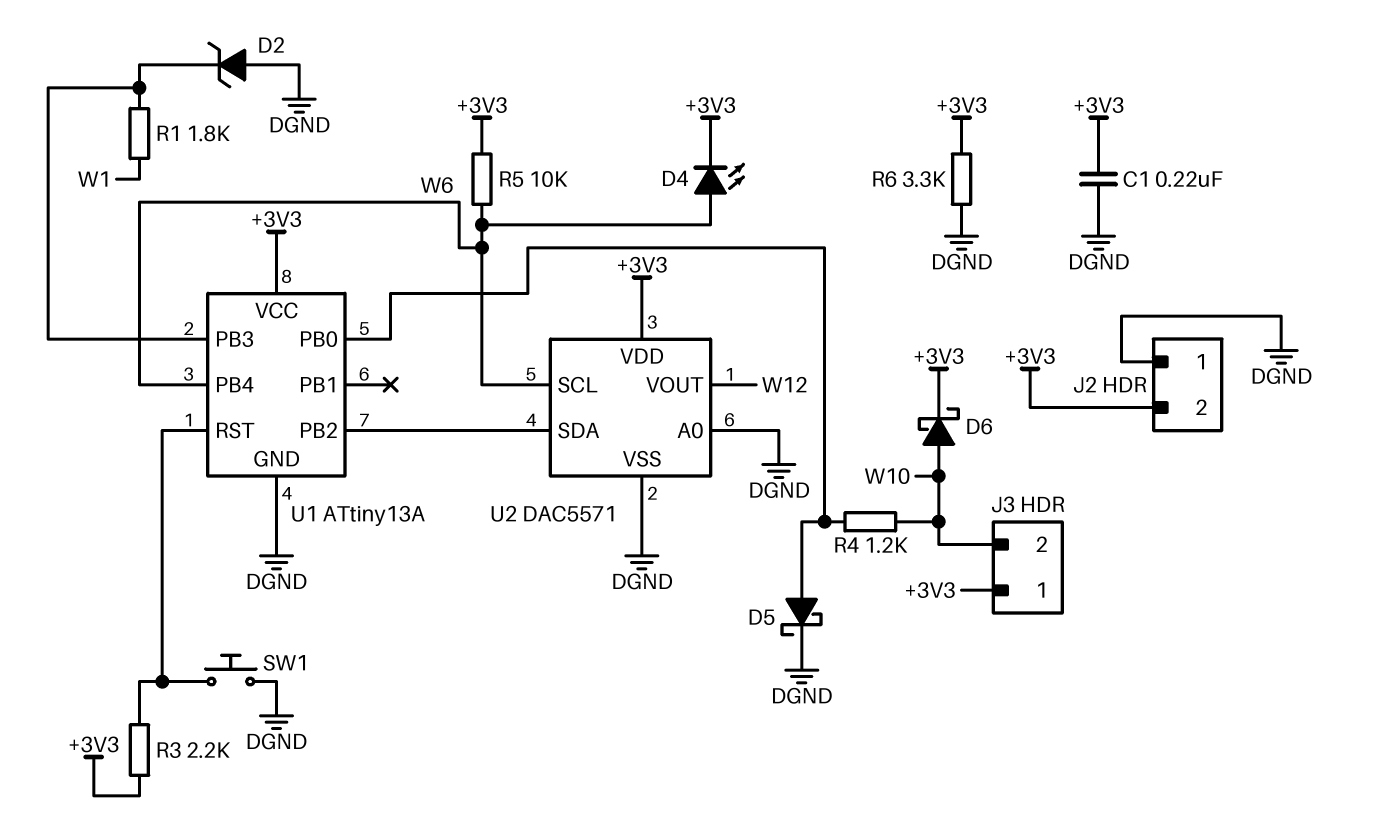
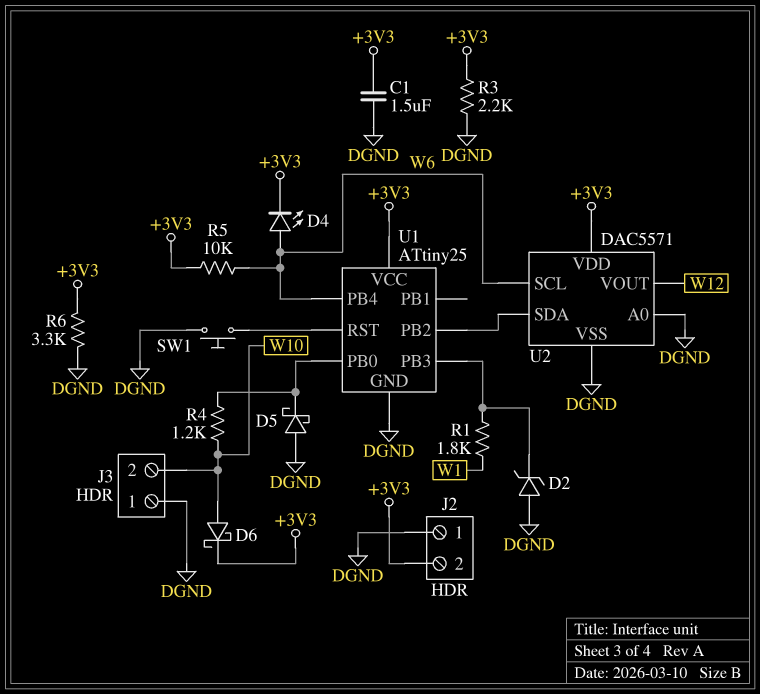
C1: 220nF (+3V3, DGND) -> 1.5uF (+3V3, DGND)
D5: schottky (A U1/PB0, K DGND) -> schottky (A DGND, K U1/PB0)
J3 pin 1: +3V3 -> DGND
R3: 2.2k (+3V3, U1/RST) -> 2.2k (+3V3, DGND)
U1: ATtiny13A -> ATtiny25

